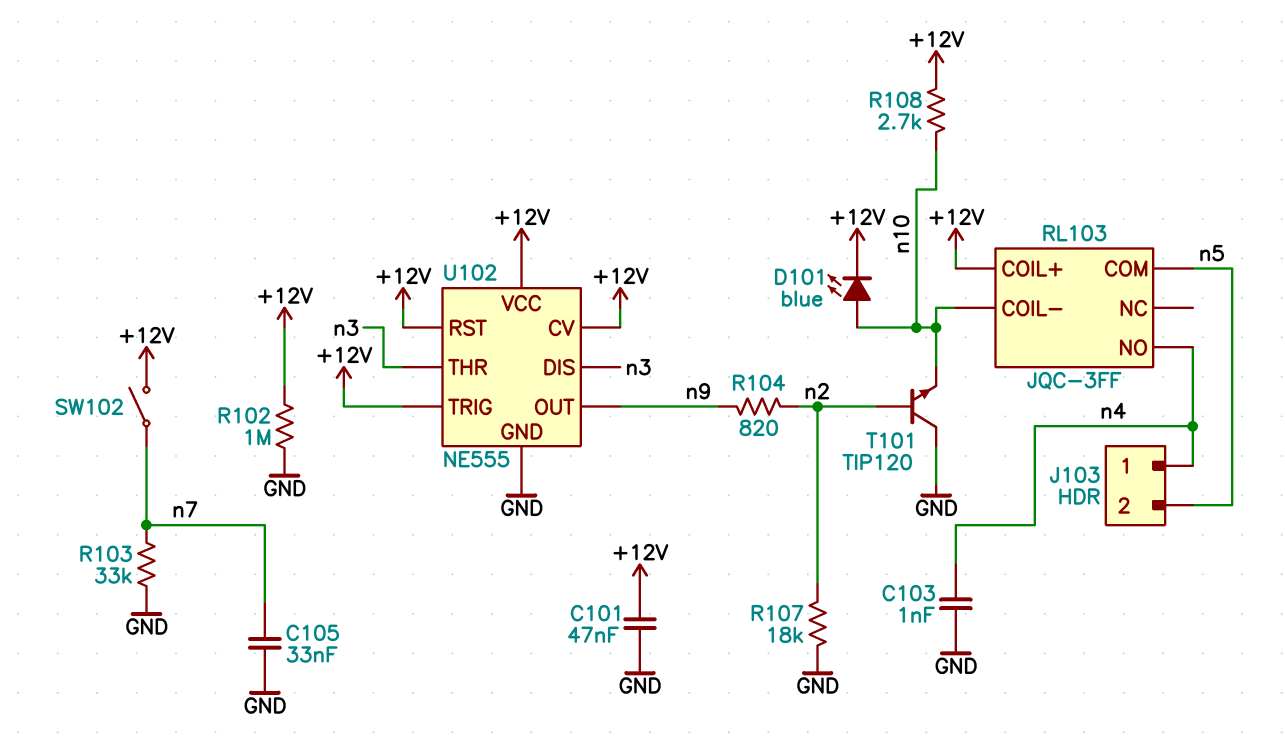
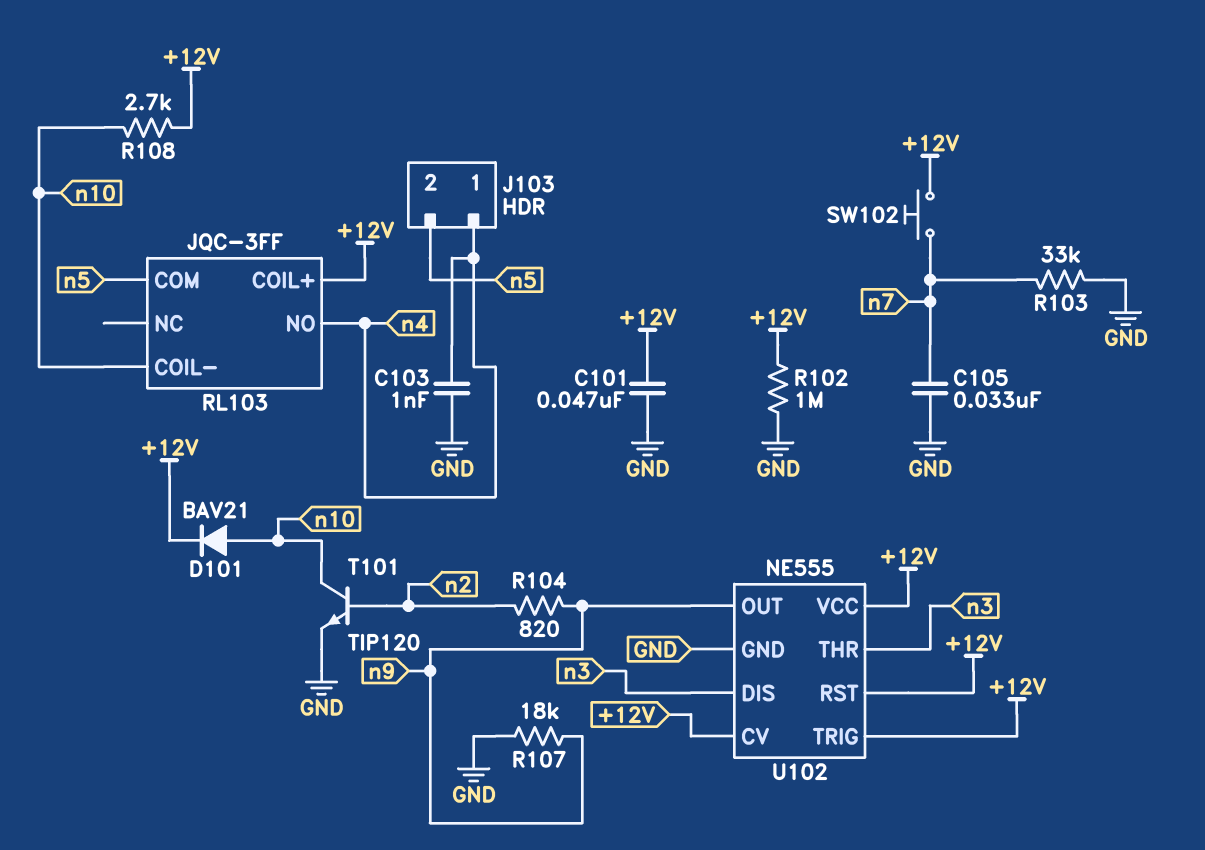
D101: LED blue (A n10, K +12V) -> diode BAV21 (A n10, K +12V)
R107: 18k (GND, n2) -> 18k (GND, n9)
SW102: switch (+12V, n7) -> button (+12V, n7)
T101: NPN TIP120 (B n2, C GND, E n10) -> NPN TIP120 (B n2, C n10, E GND)

